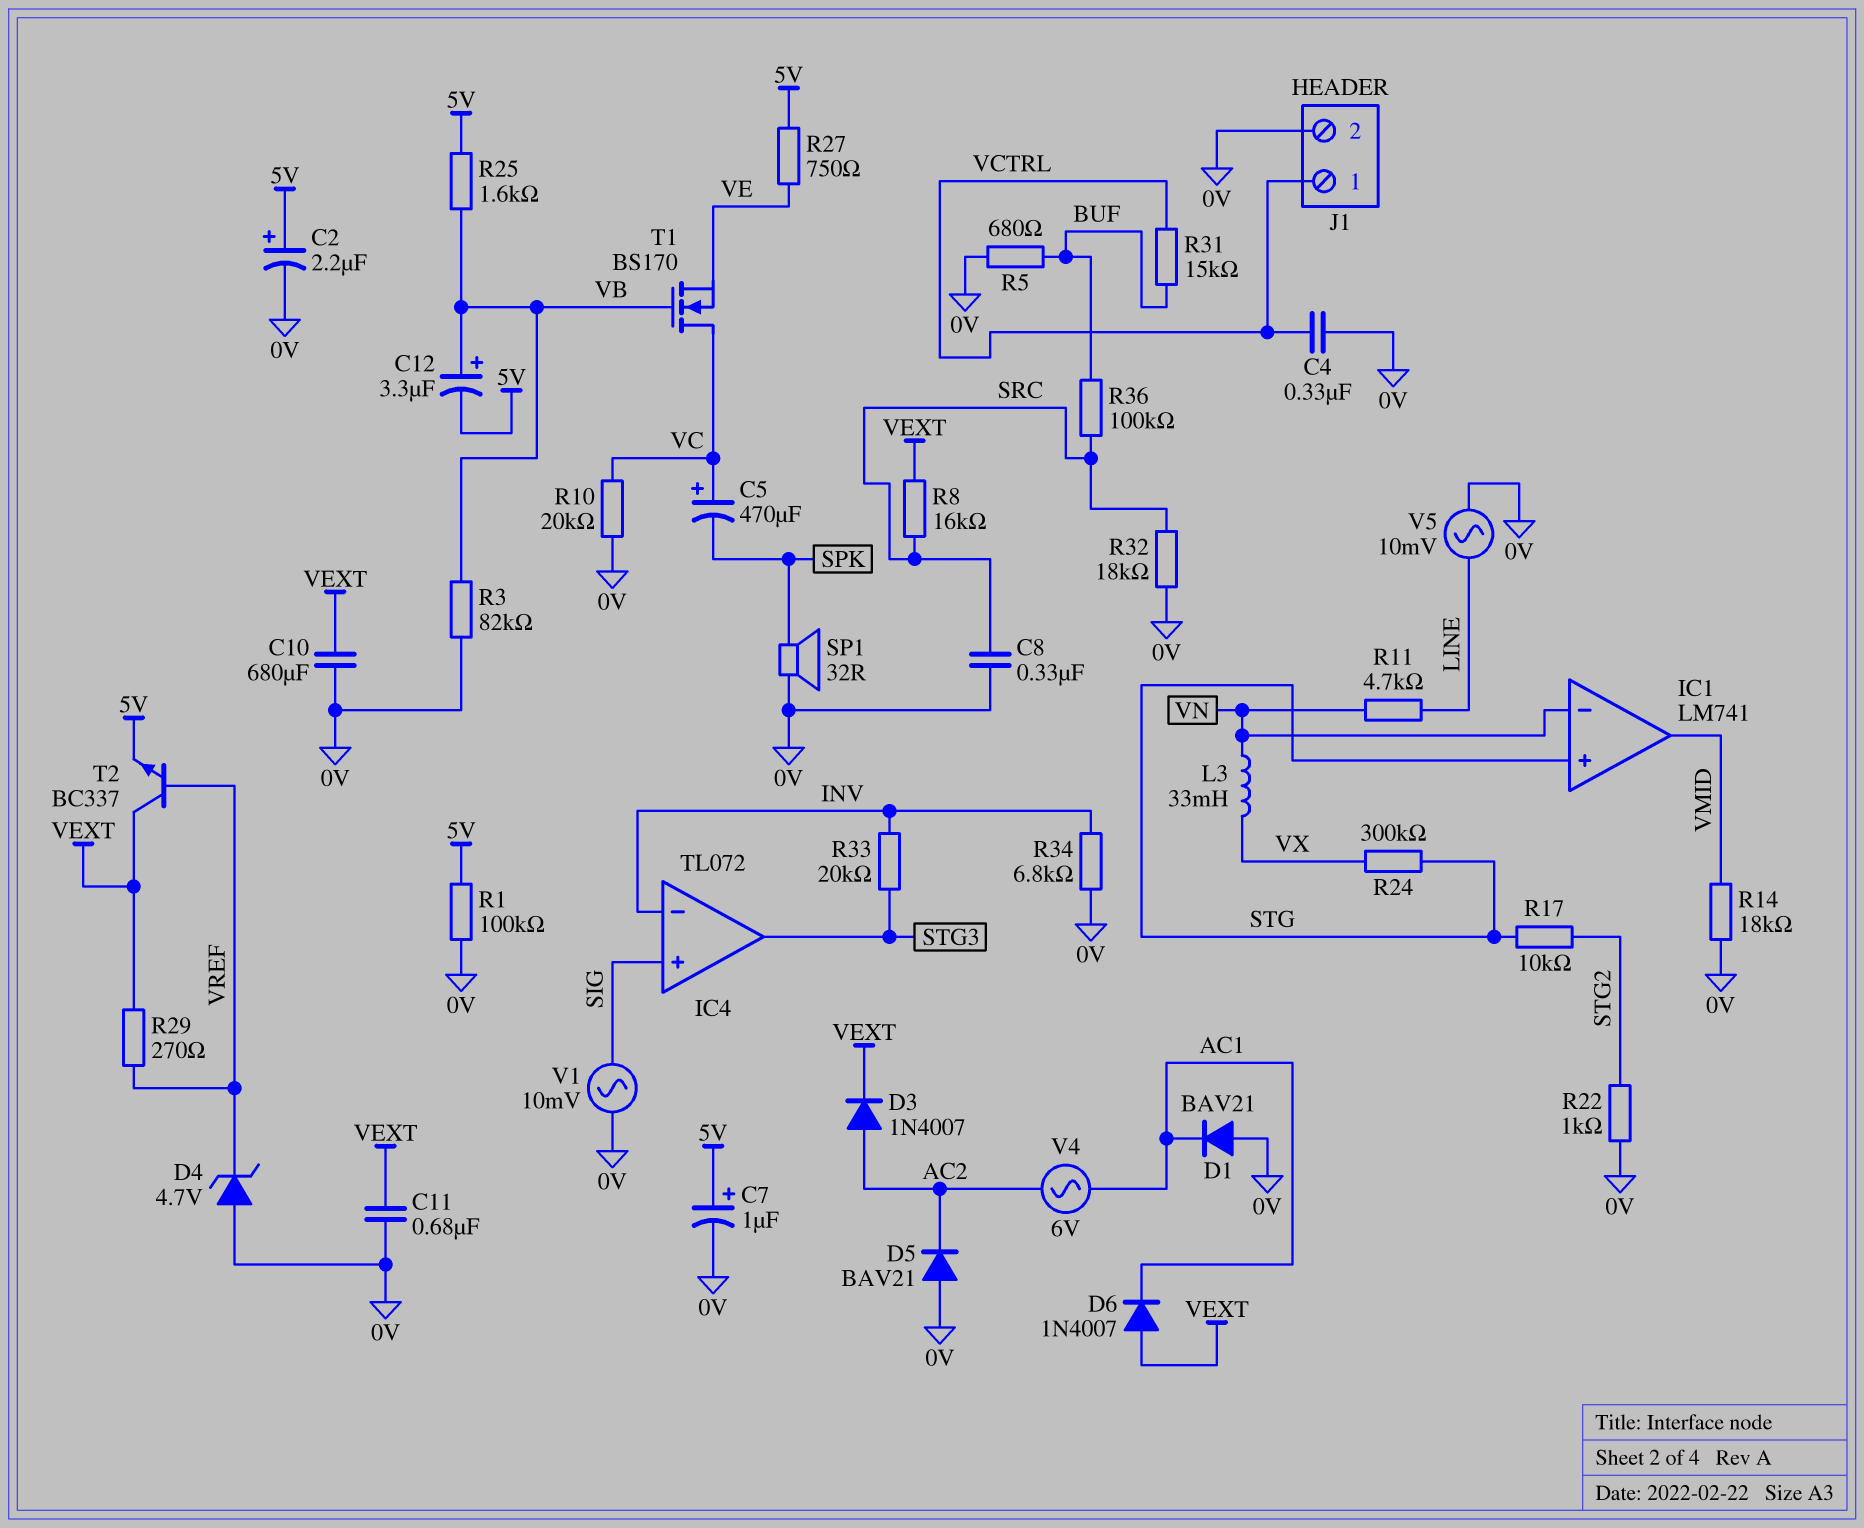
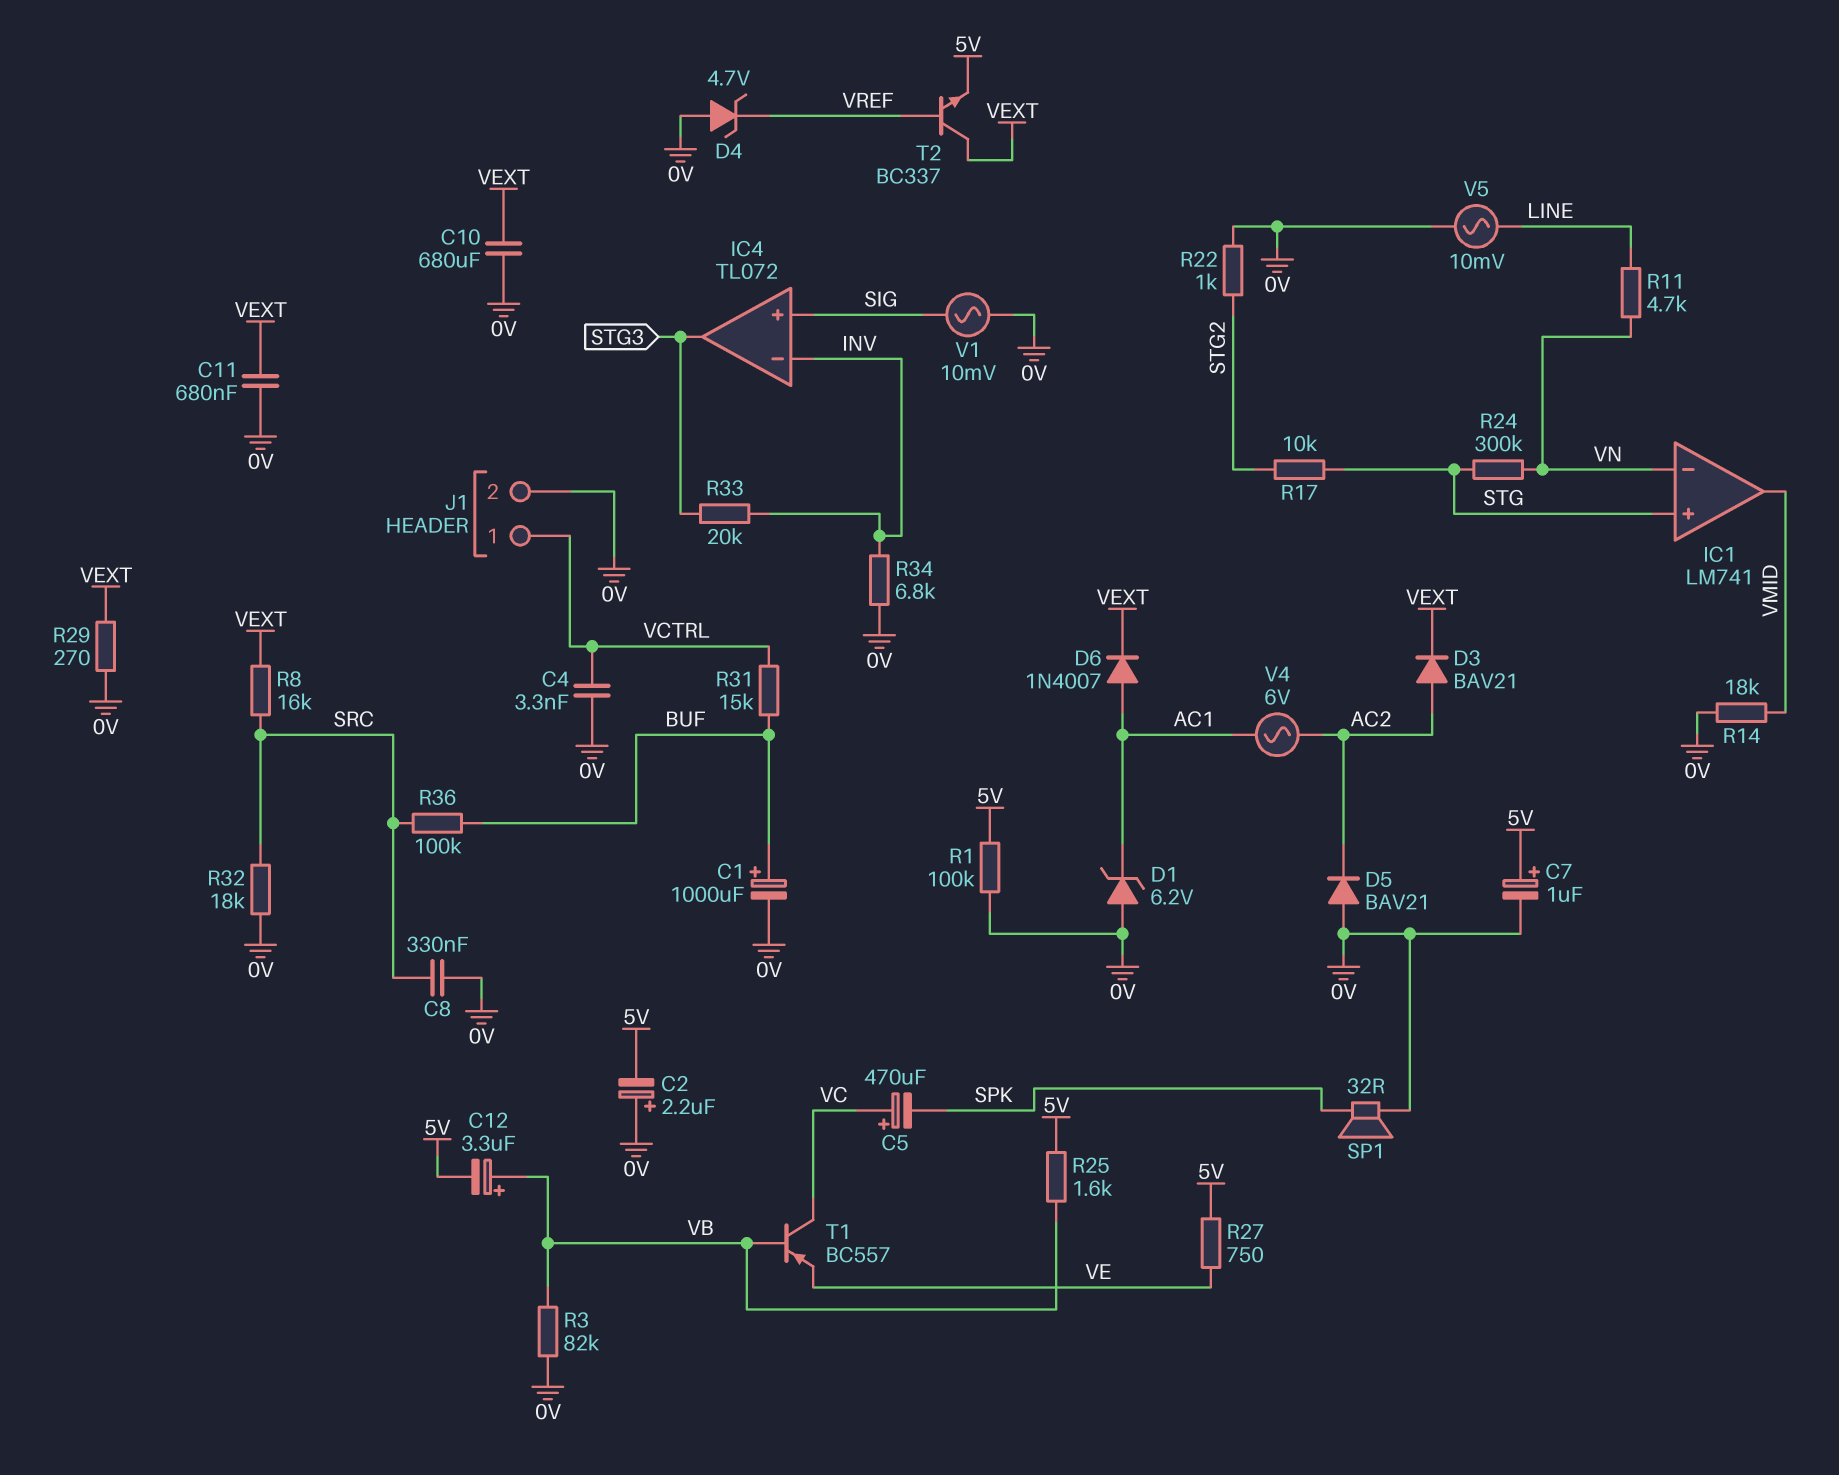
C1: none -> 1000uF (plus BUF, minus 0V)
C2: 2.2uF (plus 5V, minus 0V) -> 2.2uF (plus 0V, minus 5V)
C4: 330nF (0V, VCTRL) -> 3.3nF (0V, VCTRL)
D1: diode BAV21 (A 0V, K AC1) -> zener 6.2V (A 0V, K AC1)
D3: diode 1N4007 (A AC2, K VEXT) -> diode BAV21 (A AC2, K VEXT)
D6: diode 1N4007 (A VEXT, K AC1) -> diode 1N4007 (A AC1, K VEXT)
L3: 33mH (VN, VX) -> none
R5: 680 (0V, BUF) -> none
R10: 20k (0V, VC) -> none
R24: 300k (STG, VX) -> 300k (STG, VN)
R29: 270 (VEXT, VREF) -> 270 (0V, VEXT)
T1: NMOS BS170 (G VB, D VC, S VE) -> PNP BC557 (B VB, C VC, E VE)

